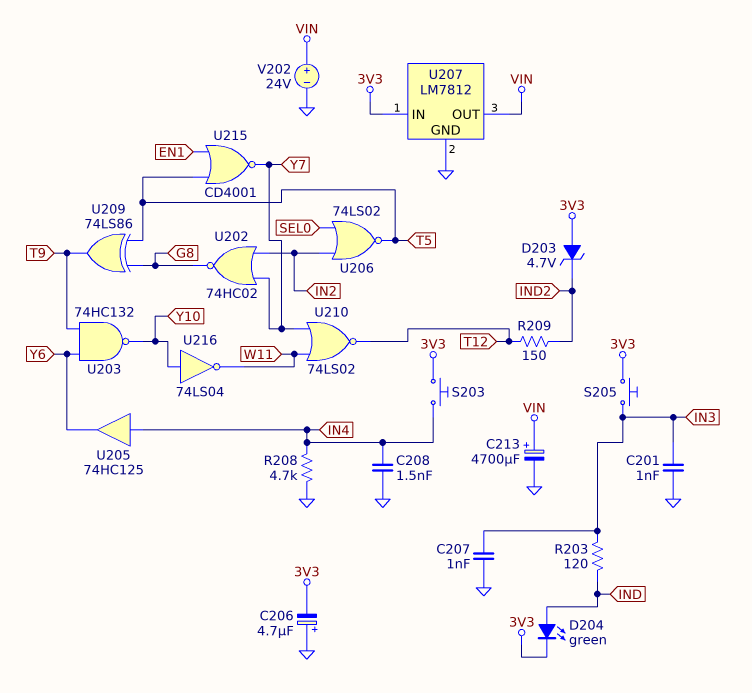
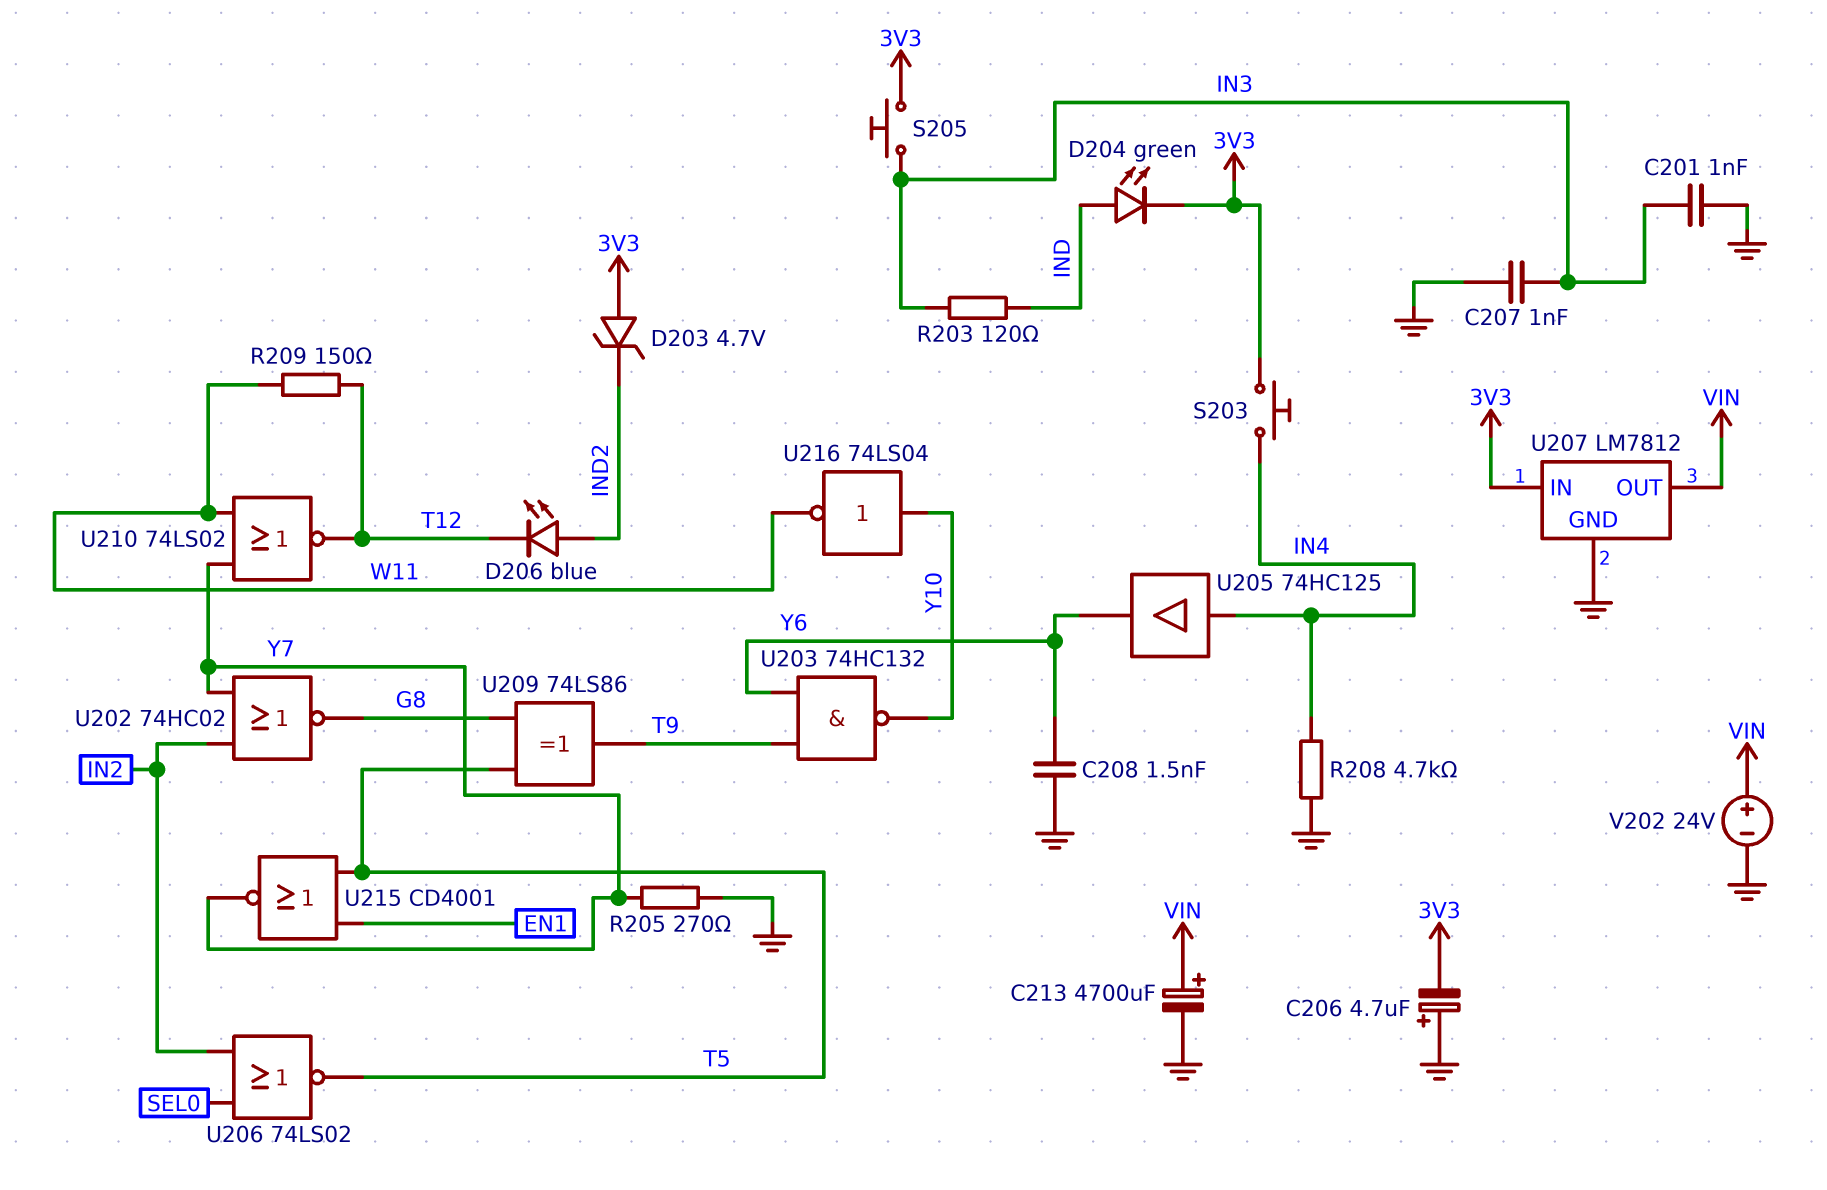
C208: 1.5nF (GND, IN4) -> 1.5nF (GND, Y6)
D206: none -> LED blue (A IND2, K T12)
R205: none -> 270 (GND, Y7)
R209: 150 (IND2, T12) -> 150 (T12, W11)

